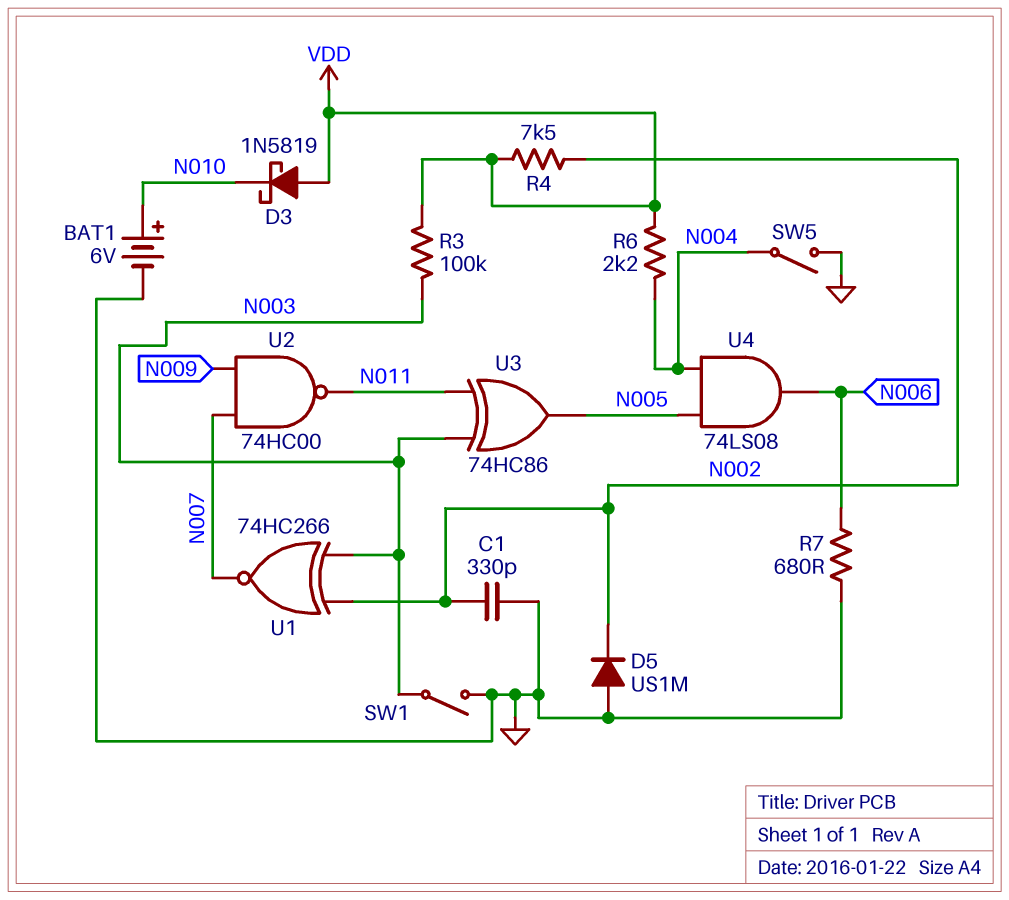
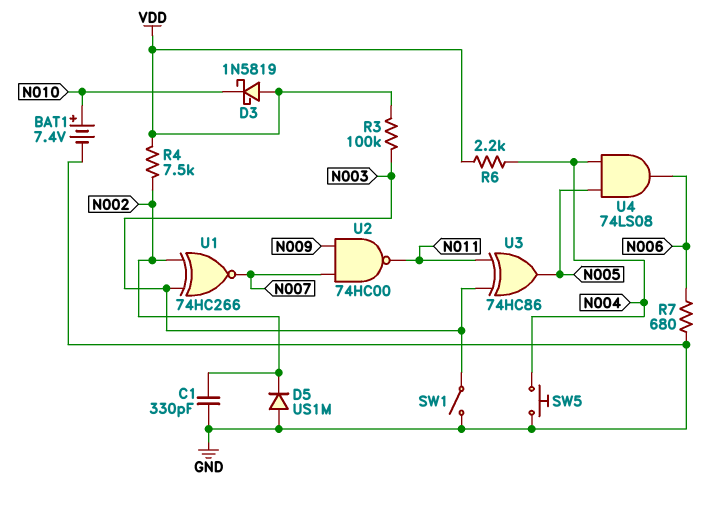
BAT1: 6V (plus N010, minus GND) -> 7.4V (plus N010, minus GND)
SW5: switch (GND, N004) -> button (GND, N004)

